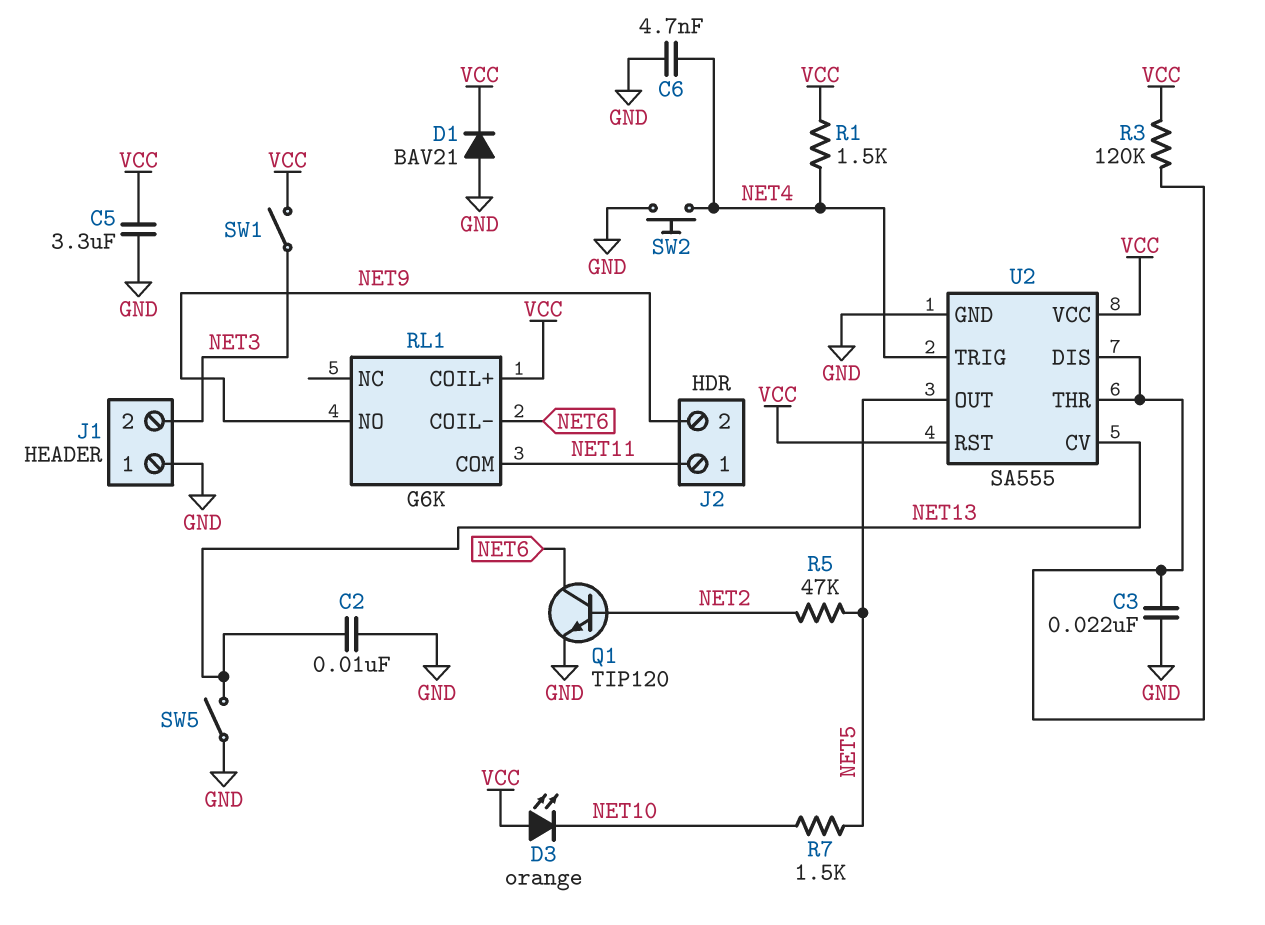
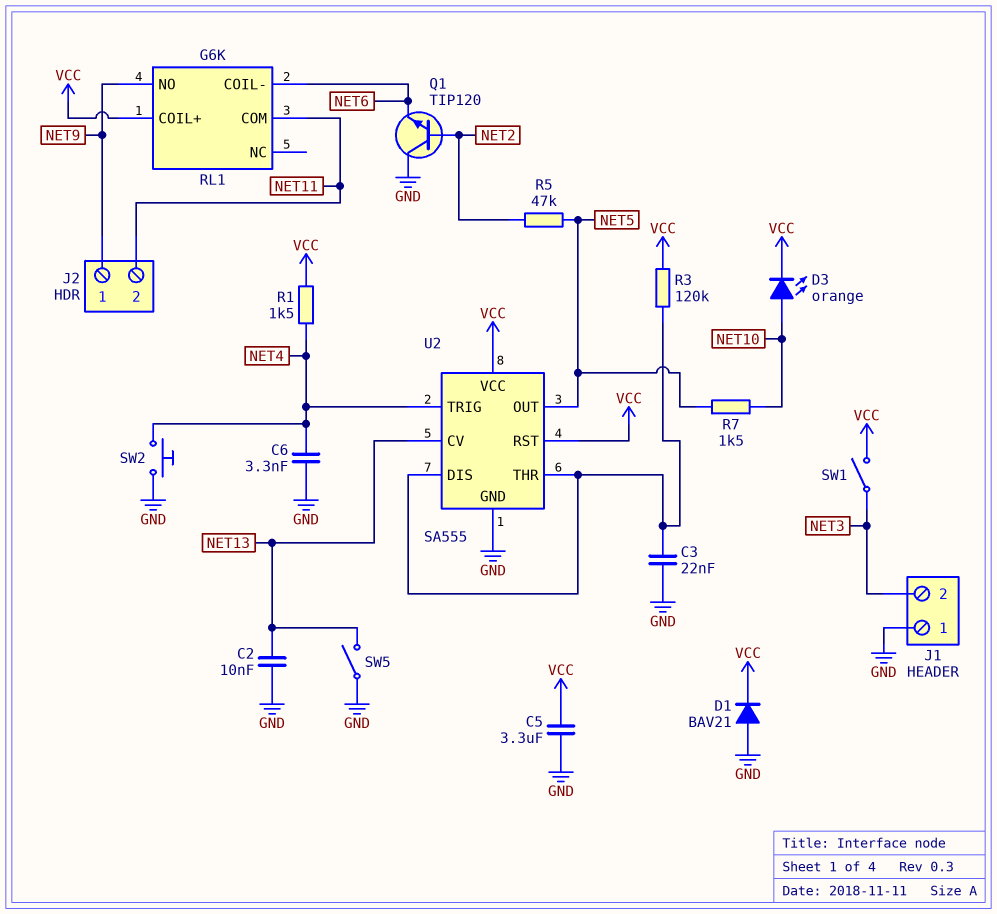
C6: 4.7nF (GND, NET4) -> 3.3nF (GND, NET4)
D3: LED orange (A VCC, K NET10) -> LED orange (A NET10, K VCC)
J2 pin 1: NET11 -> NET9
J2 pin 2: NET9 -> NET11
Q1: NPN TIP120 (B NET2, C NET6, E GND) -> NPN TIP120 (B NET2, C GND, E NET6)

